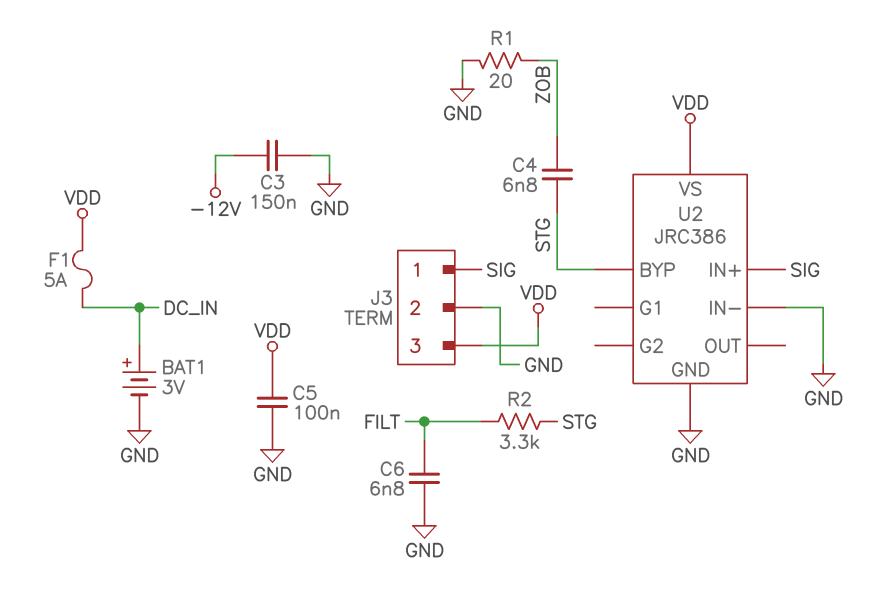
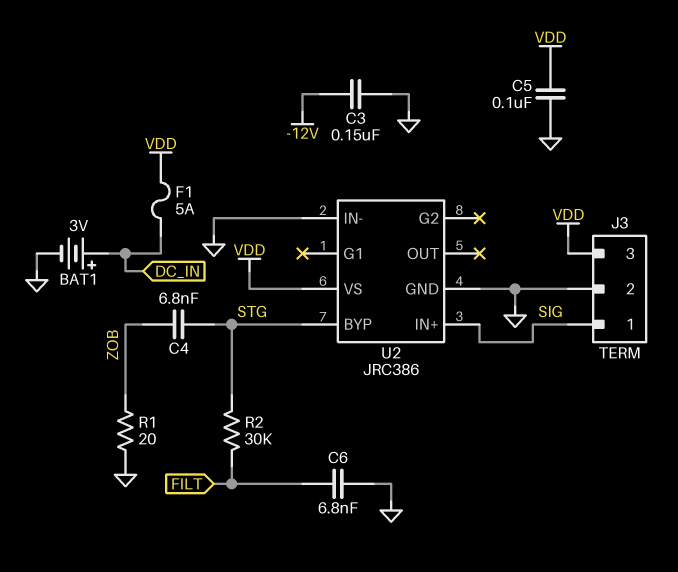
R2: 3.3k (FILT, STG) -> 30k (FILT, STG)

